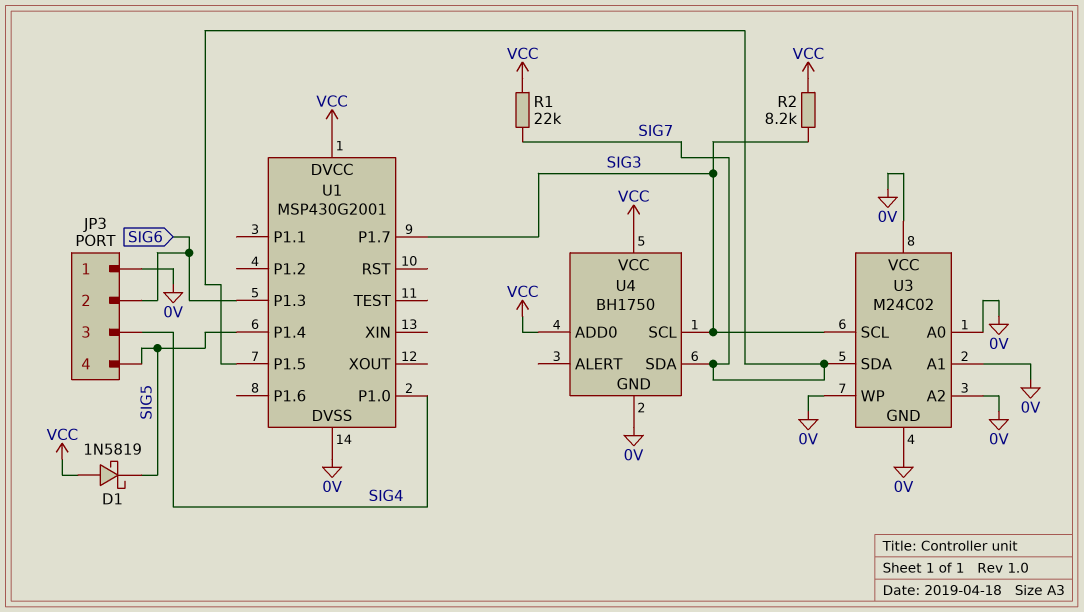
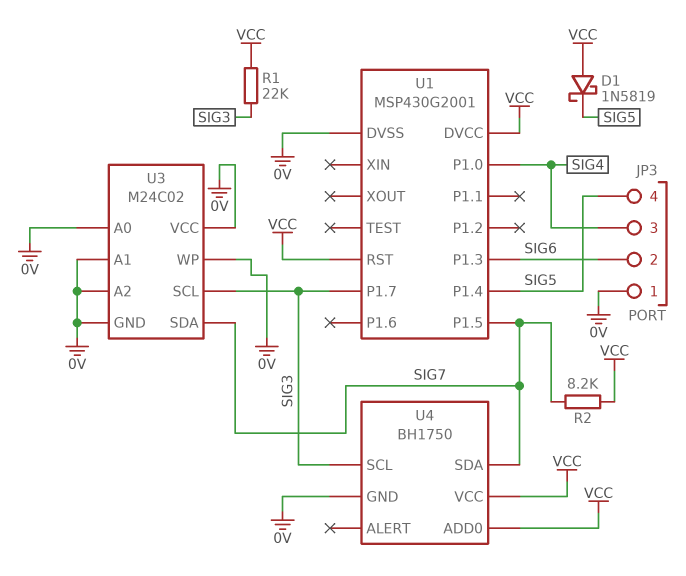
R1: 22k (SIG7, VCC) -> 22k (SIG3, VCC)
R2: 8.2k (SIG3, VCC) -> 8.2k (SIG7, VCC)
U1 pin RST: none -> VCC

